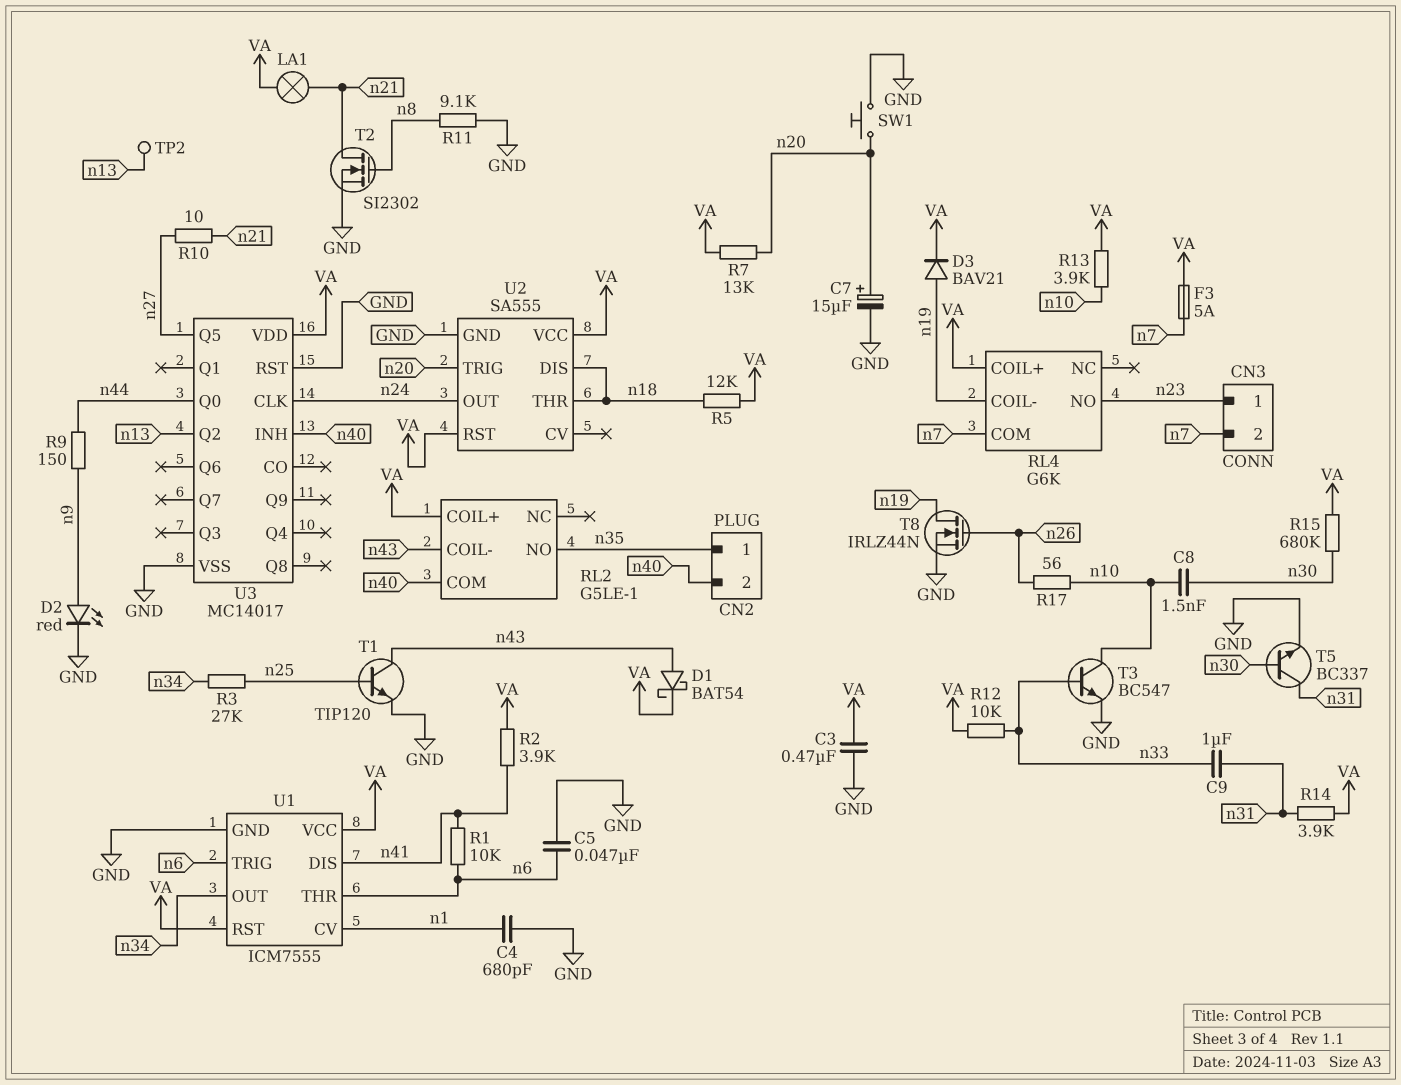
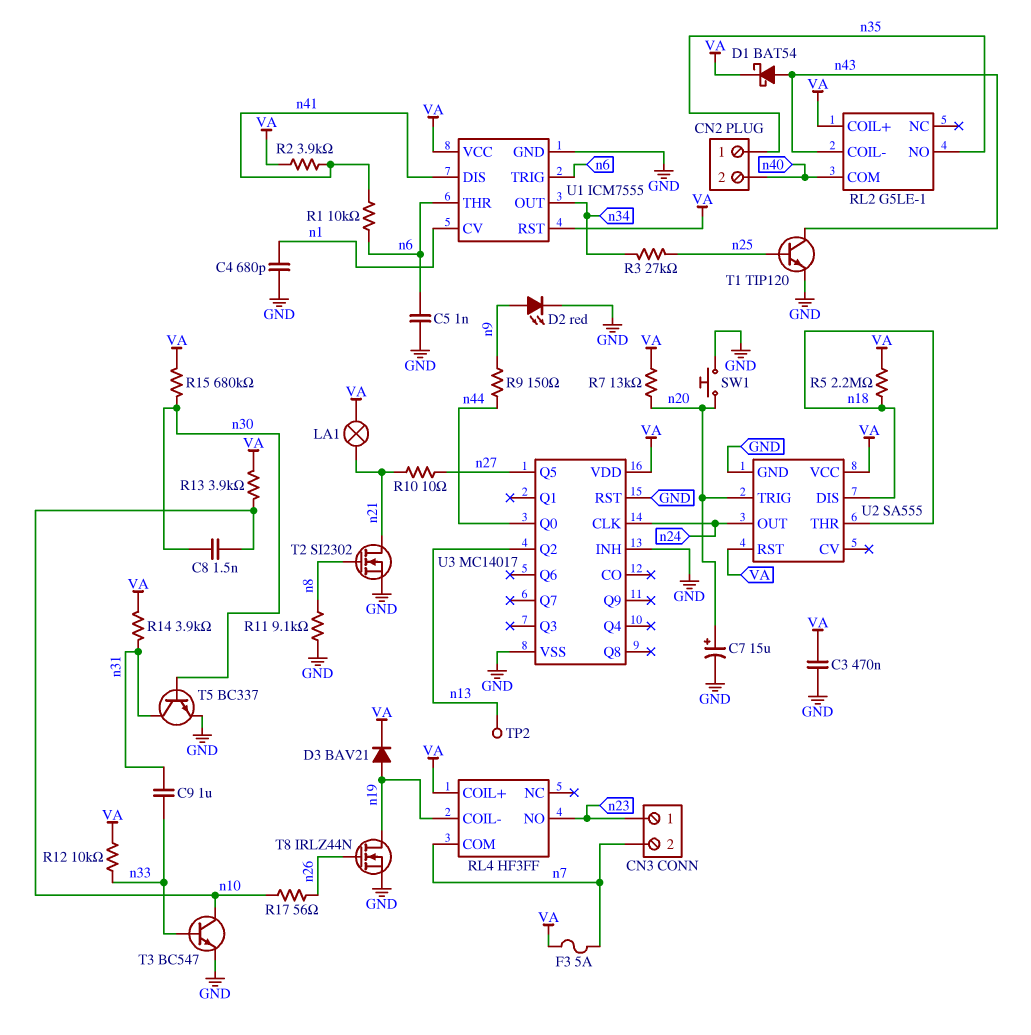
C5: 47nF (GND, n6) -> 1nF (GND, n6)
R5: 12k (VA, n18) -> 2.2M (VA, n18)
RL4: G6K -> HF3FF
U3 pin INH: n40 -> GND

